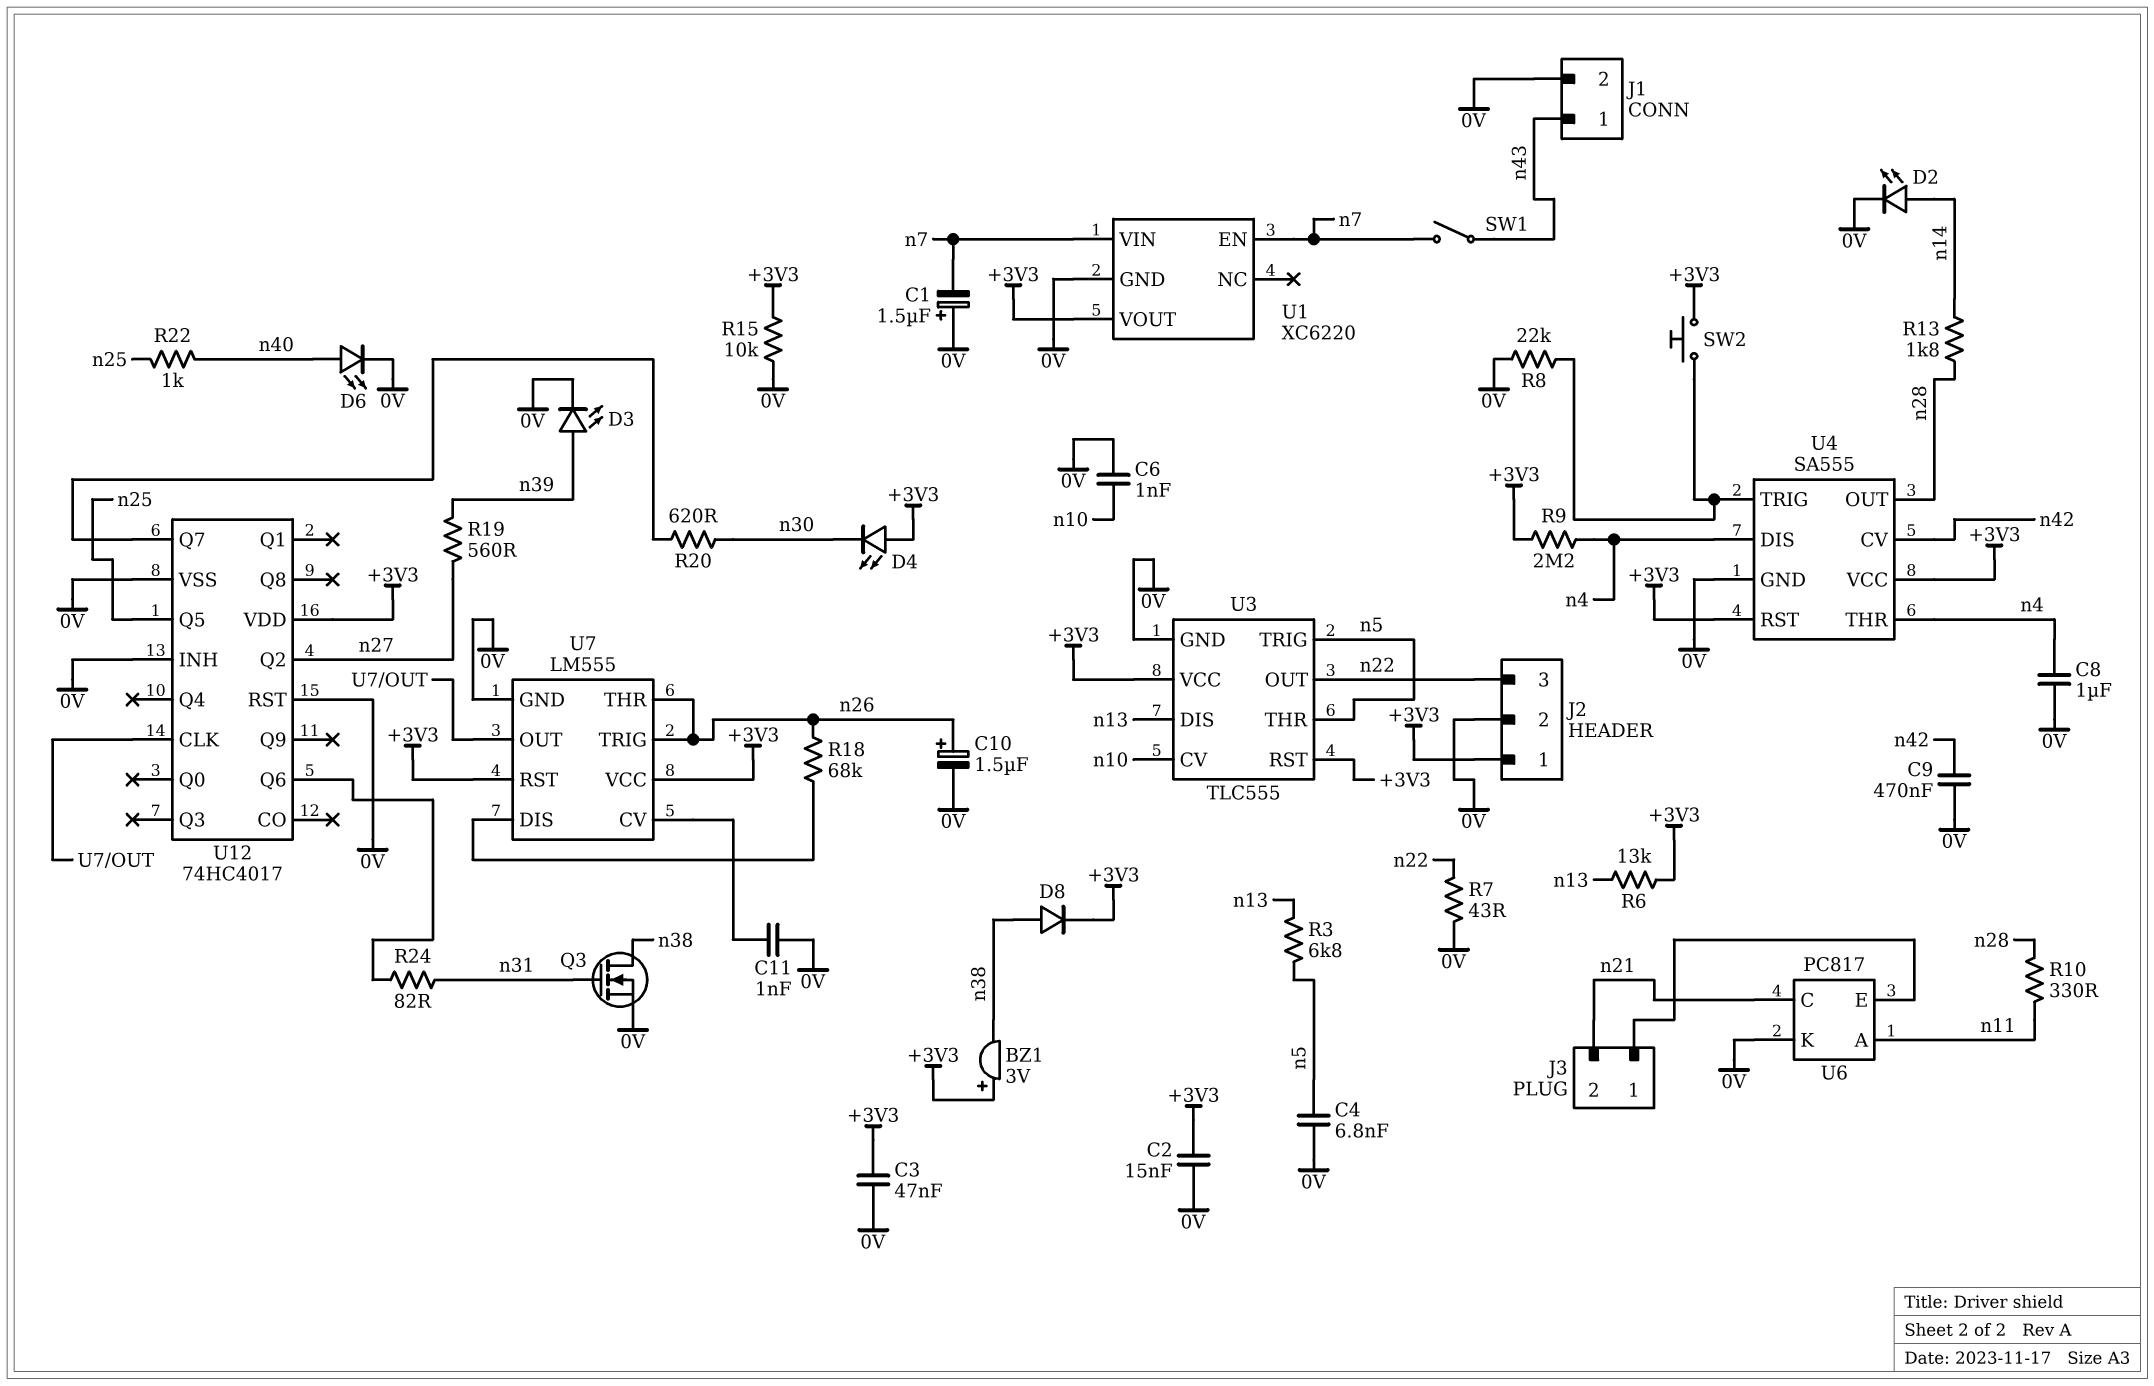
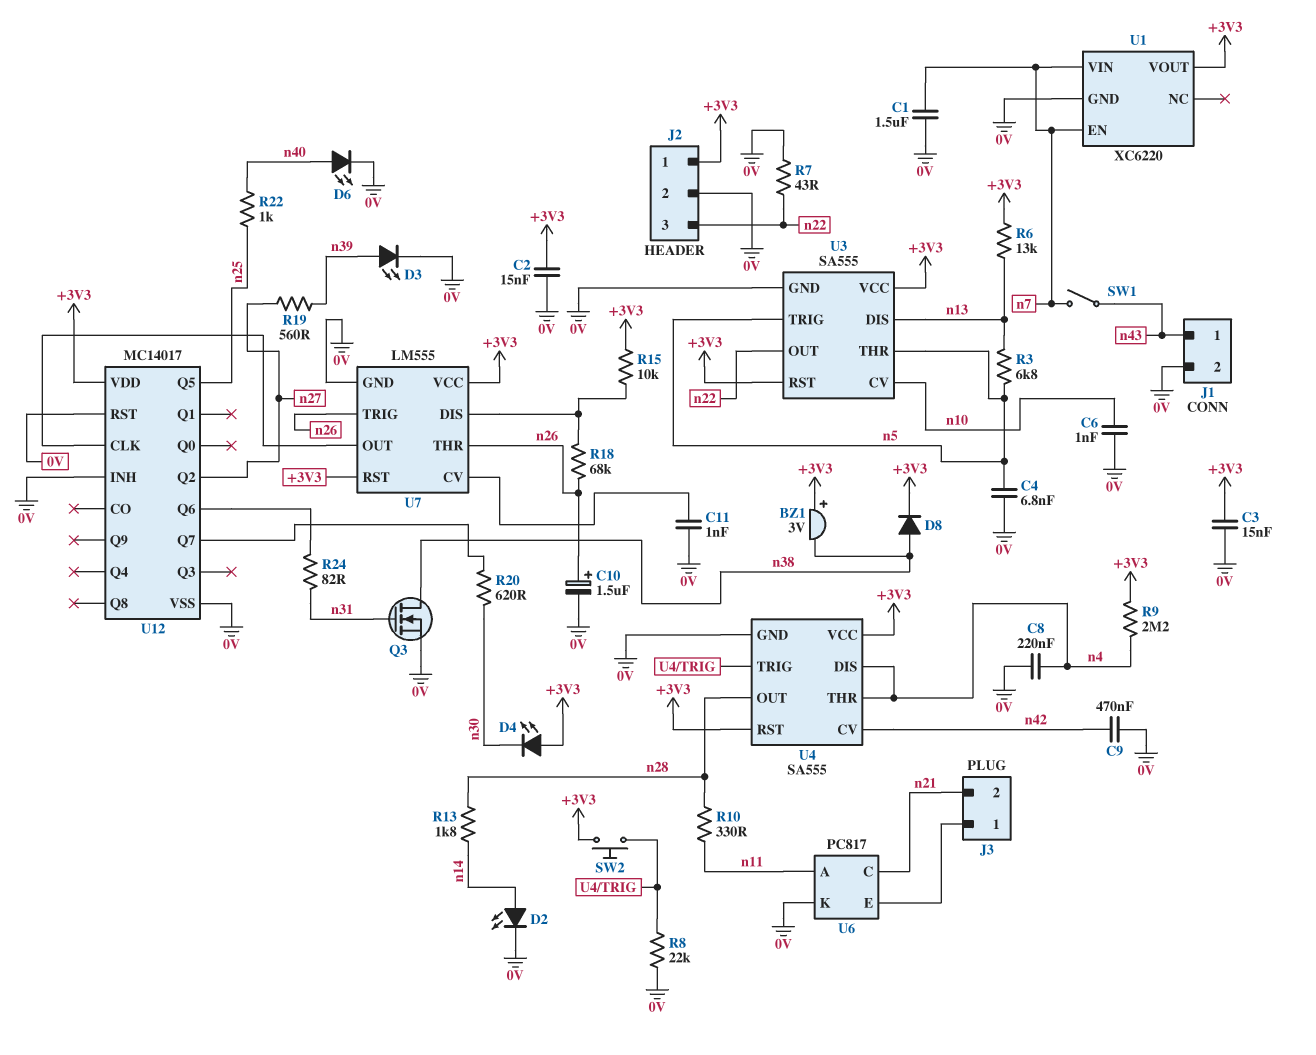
C1: 1.5uF (plus 0V, minus n7) -> 1.5uF (0V, n7)
C3: 47nF (+3V3, 0V) -> 15nF (+3V3, 0V)
C8: 1uF (0V, n4) -> 220nF (0V, n4)
R15: 10k (+3V3, 0V) -> 10k (+3V3, U7/DIS)
U3: TLC555 -> SA555
U12: 74HC4017 -> MC14017

